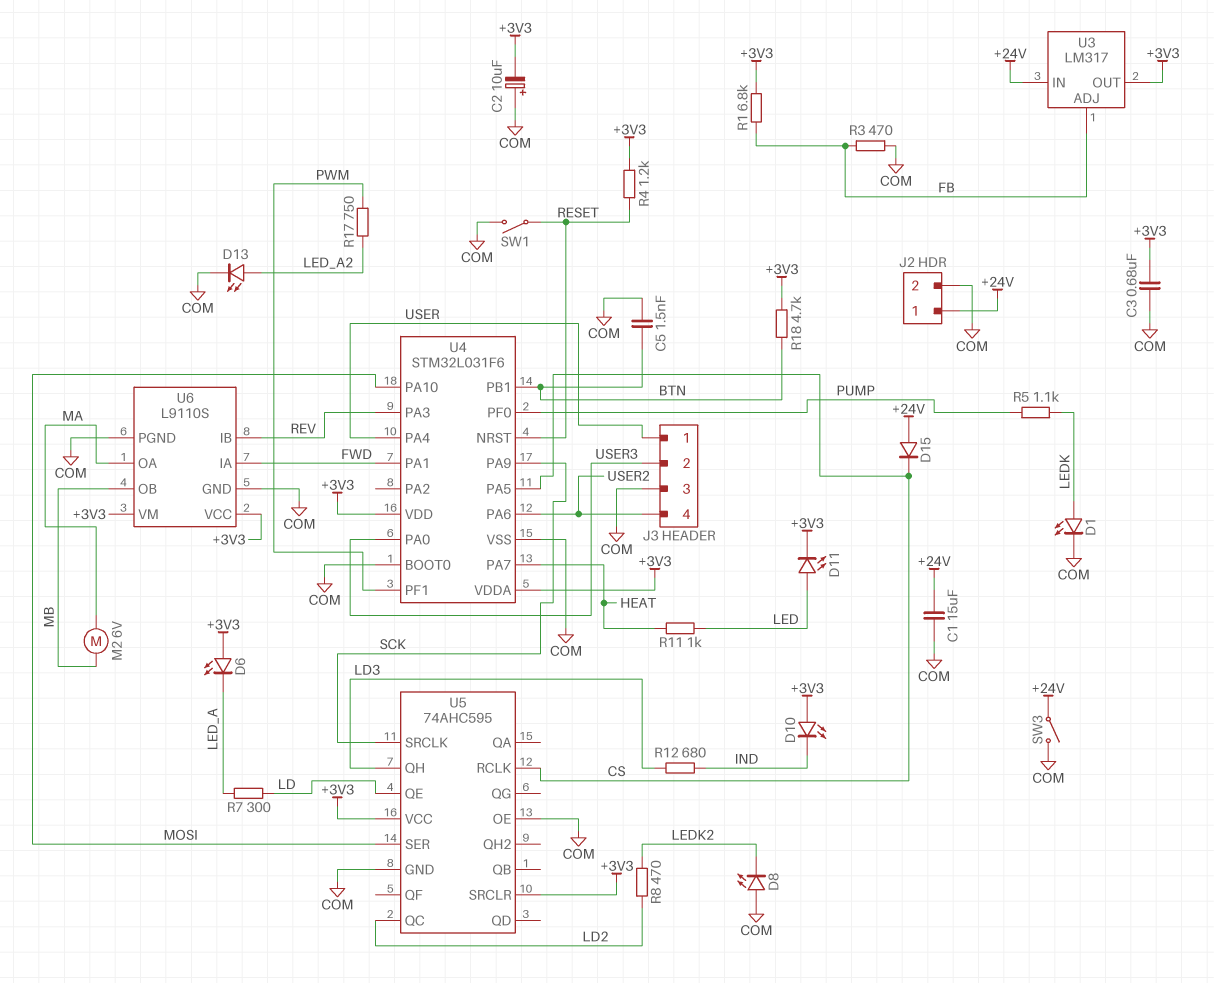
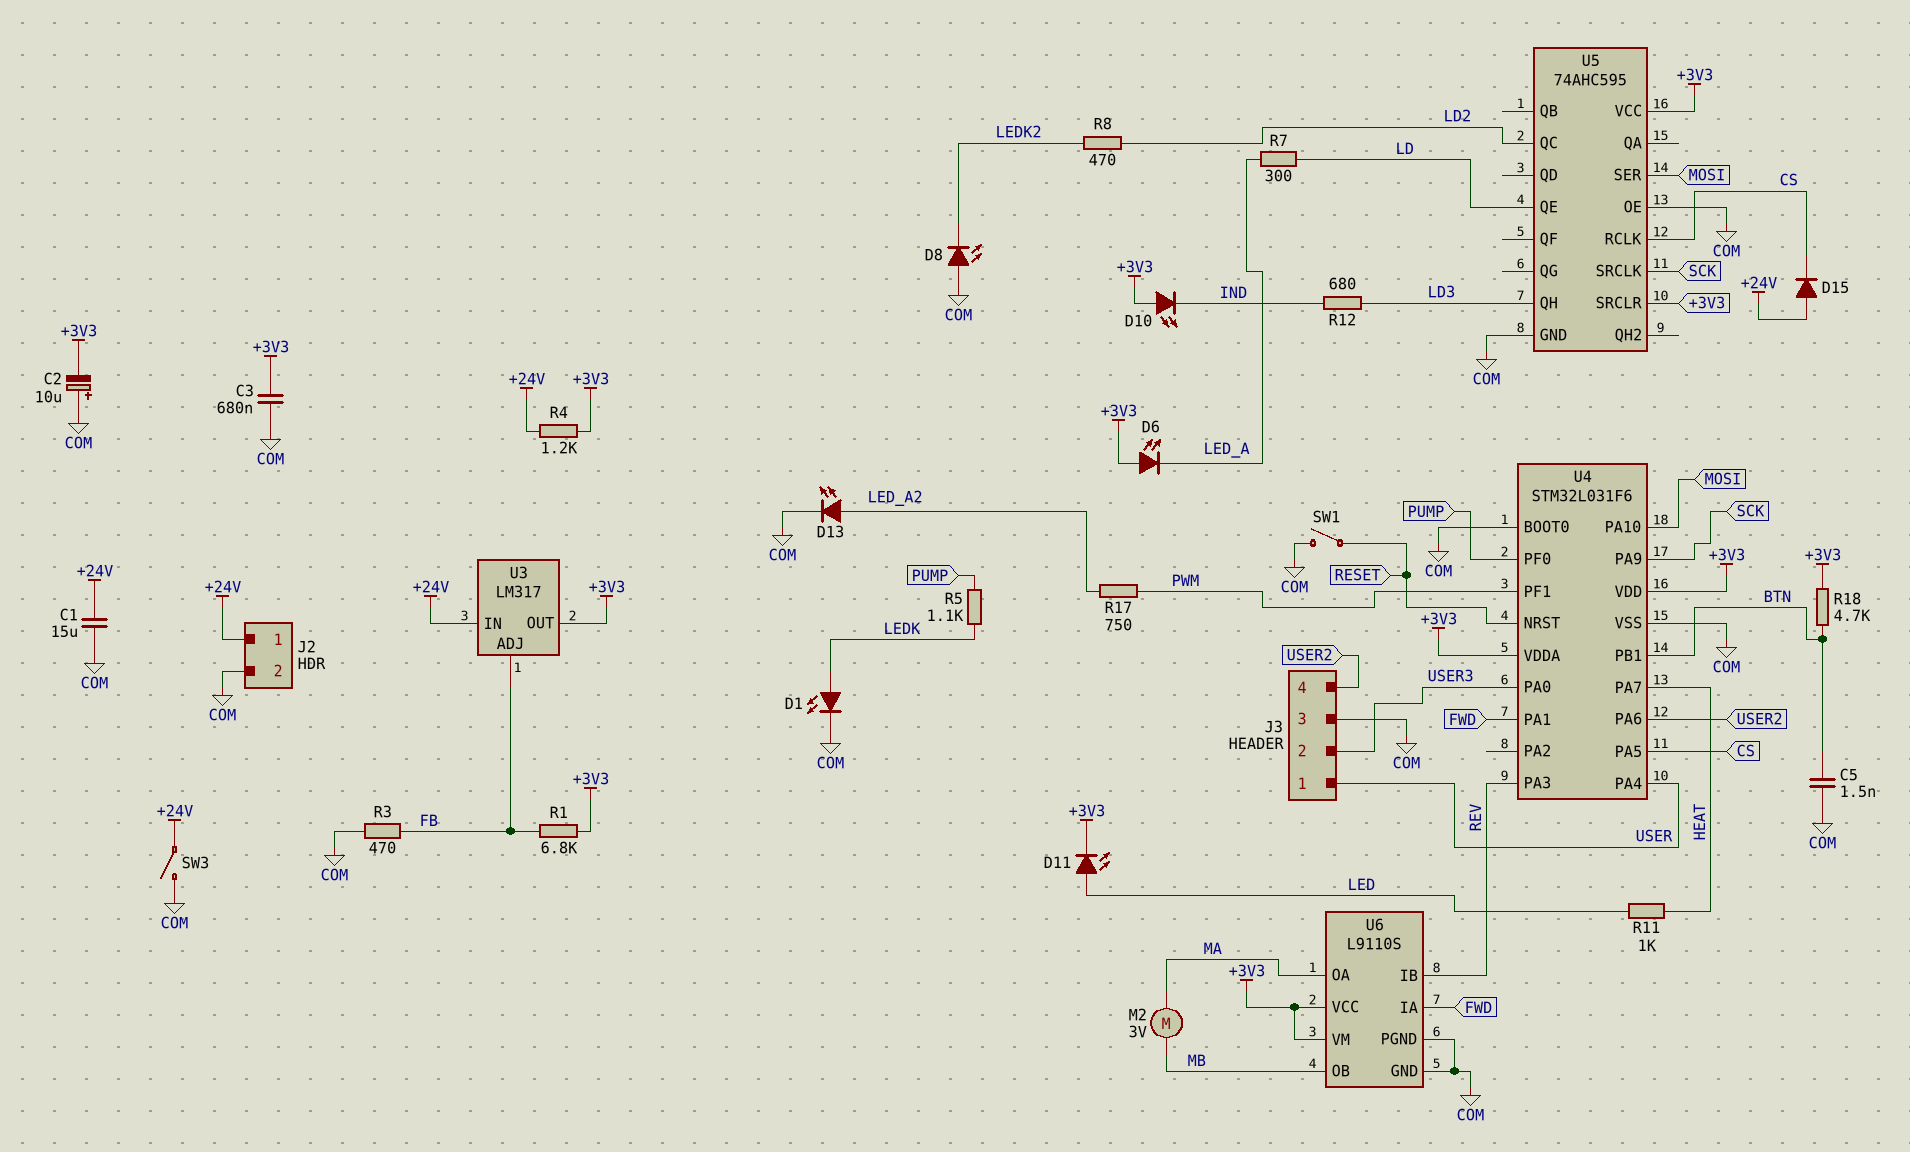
M2: motor 6V (MA, MB) -> motor 3V (MA, MB)
R4: 1.2k (+3V3, RESET) -> 1.2k (+3V3, +24V)

